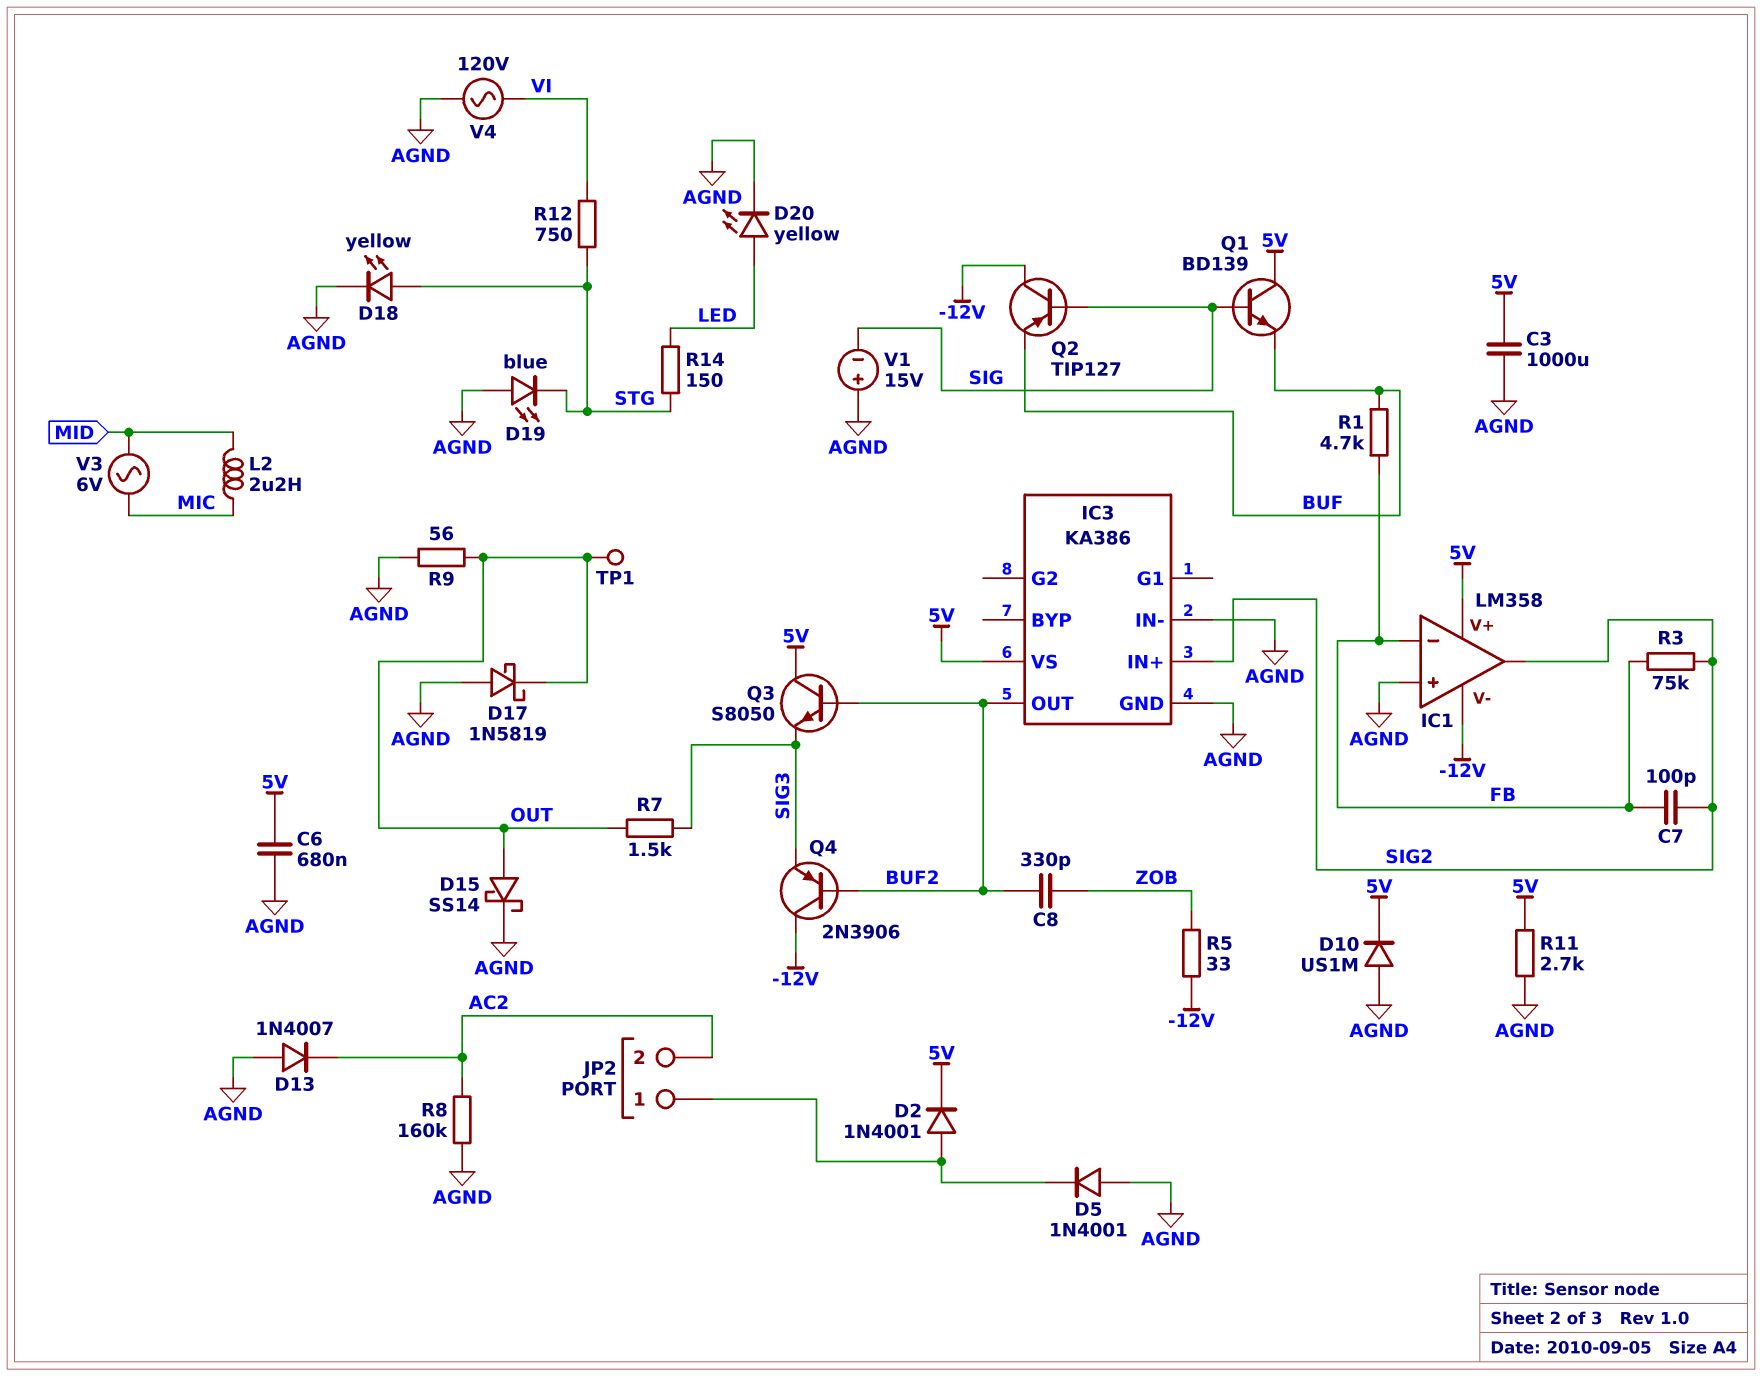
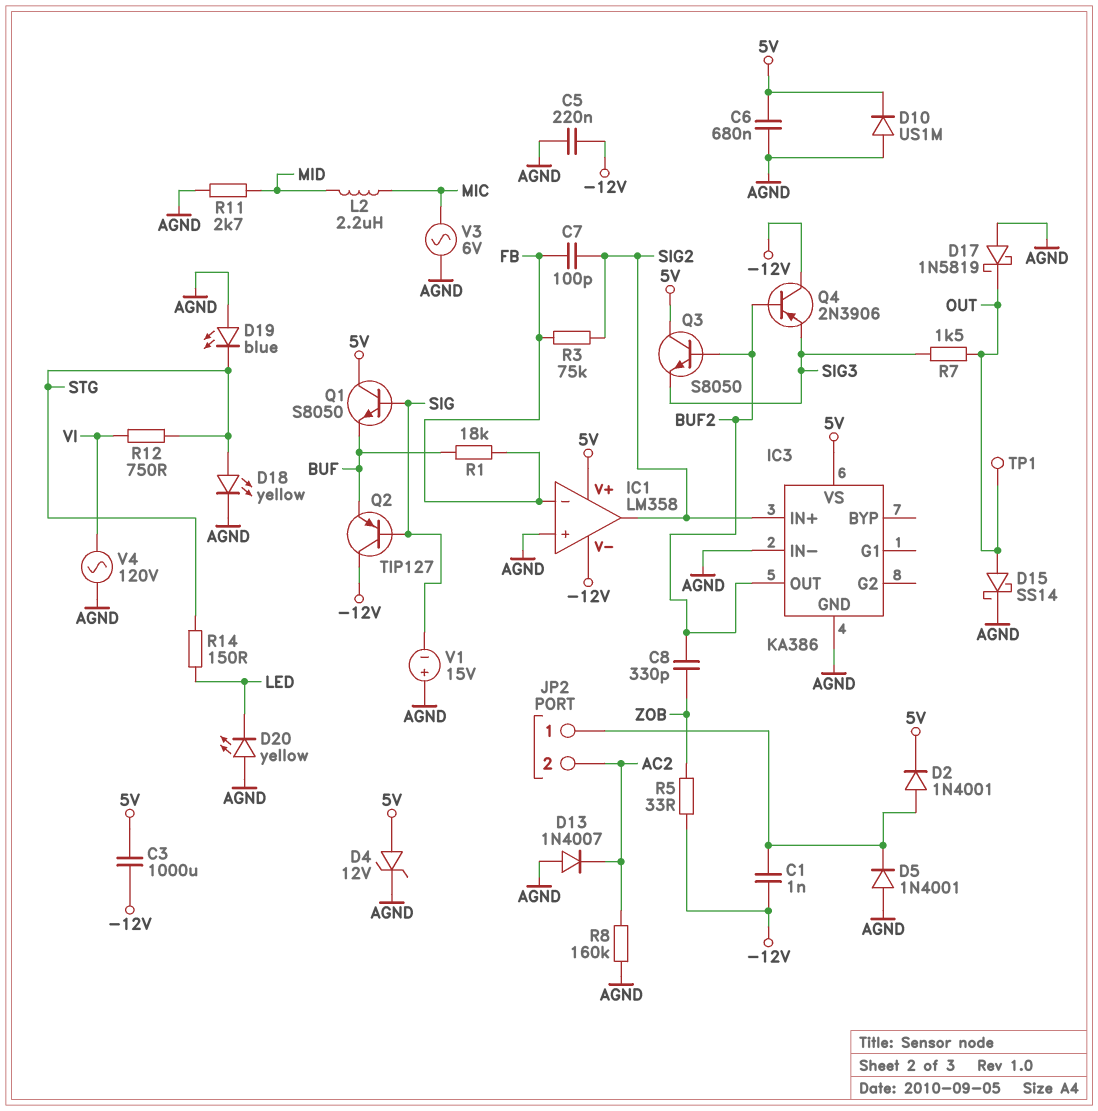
C1: none -> 1nF (-12V, JP2/1)
C3: 1000uF (5V, AGND) -> 1000uF (-12V, 5V)
C5: none -> 220nF (-12V, AGND)
D4: none -> zener 12V (A 5V, K AGND)
D20: LED yellow (A LED, K AGND) -> LED yellow (A AGND, K LED)
Q1: NPN BD139 (B SIG, C 5V, E BUF) -> NPN S8050 (B SIG, C 5V, E BUF)
R1: 4.7k (BUF, FB) -> 18k (BUF, FB)
R9: 56 (AGND, OUT) -> none
R11: 2.7k (5V, AGND) -> 2.7k (AGND, MID)
V3: AC 6V (MIC, MID) -> AC 6V (AGND, MIC)

